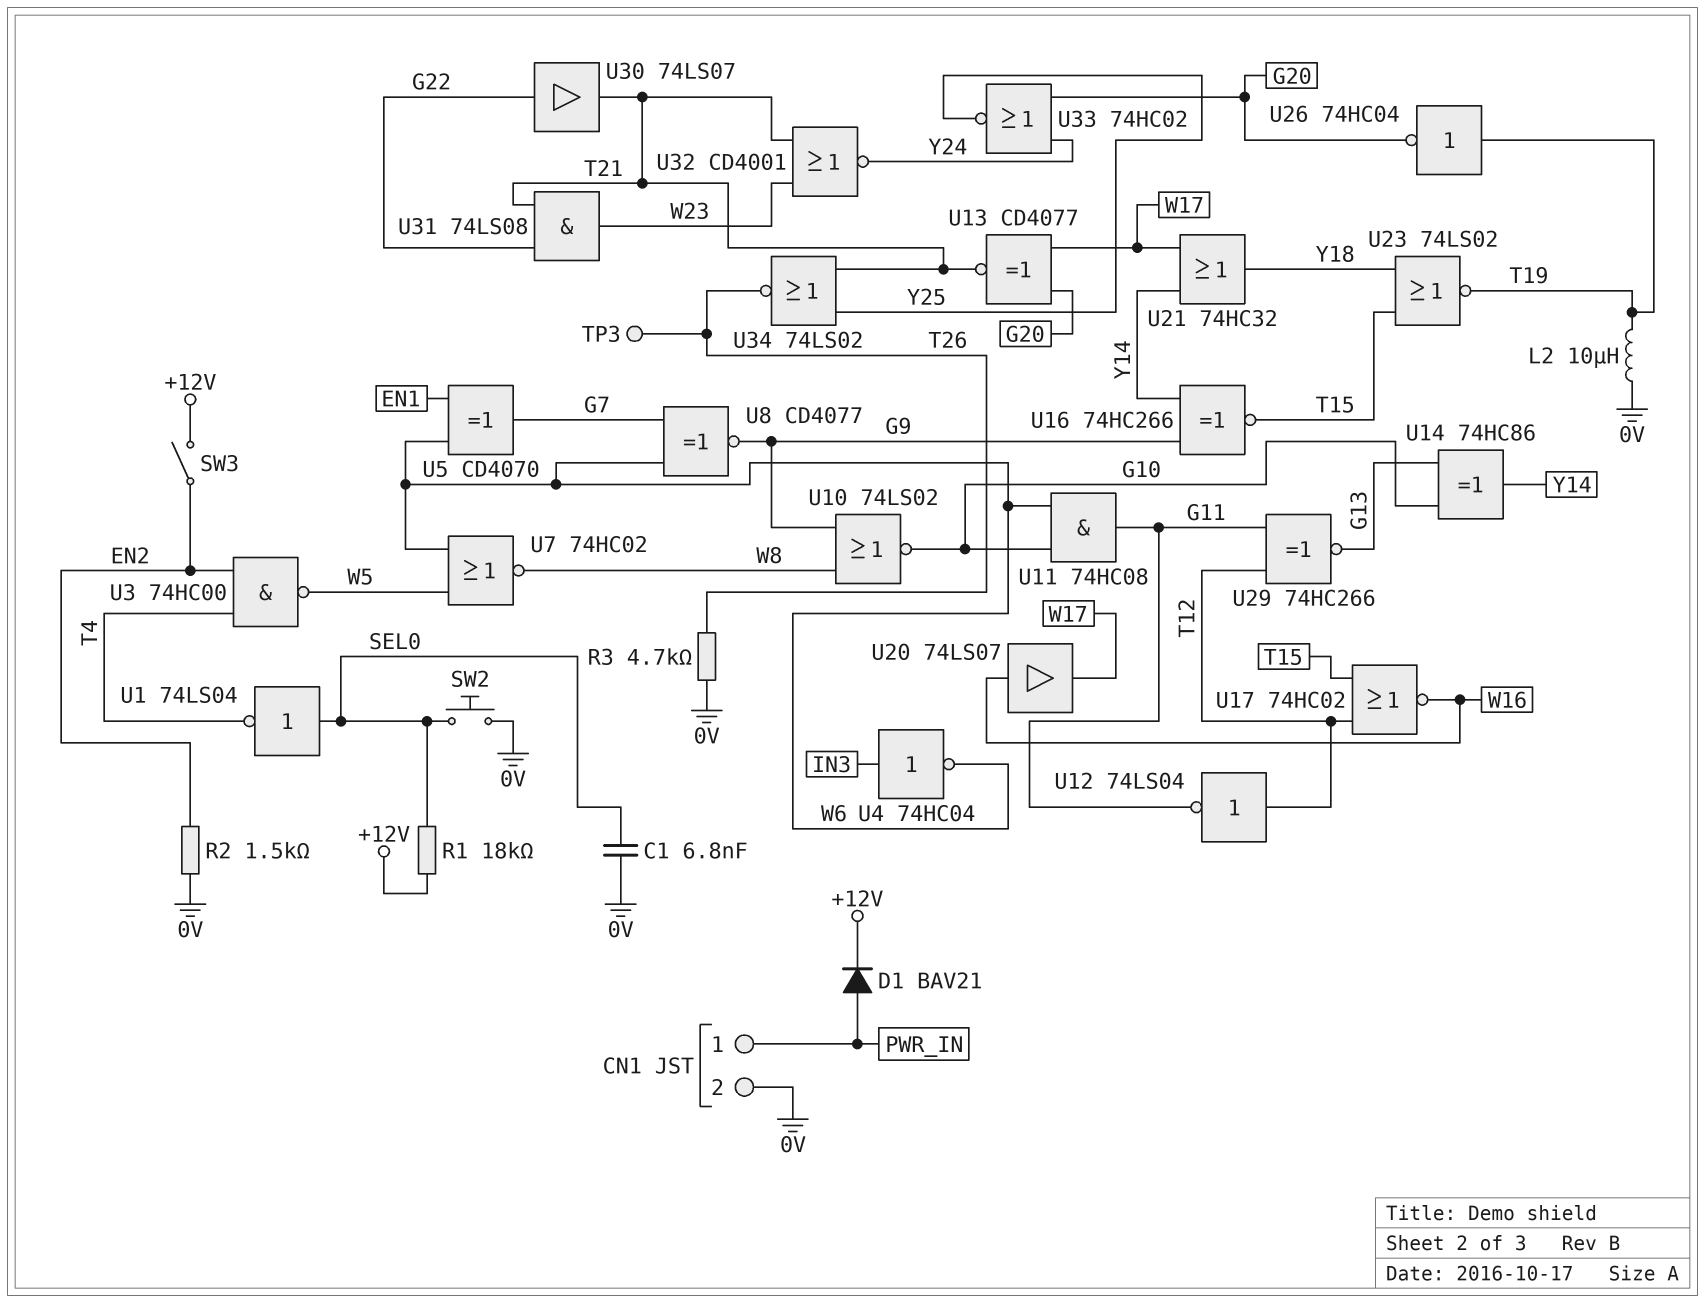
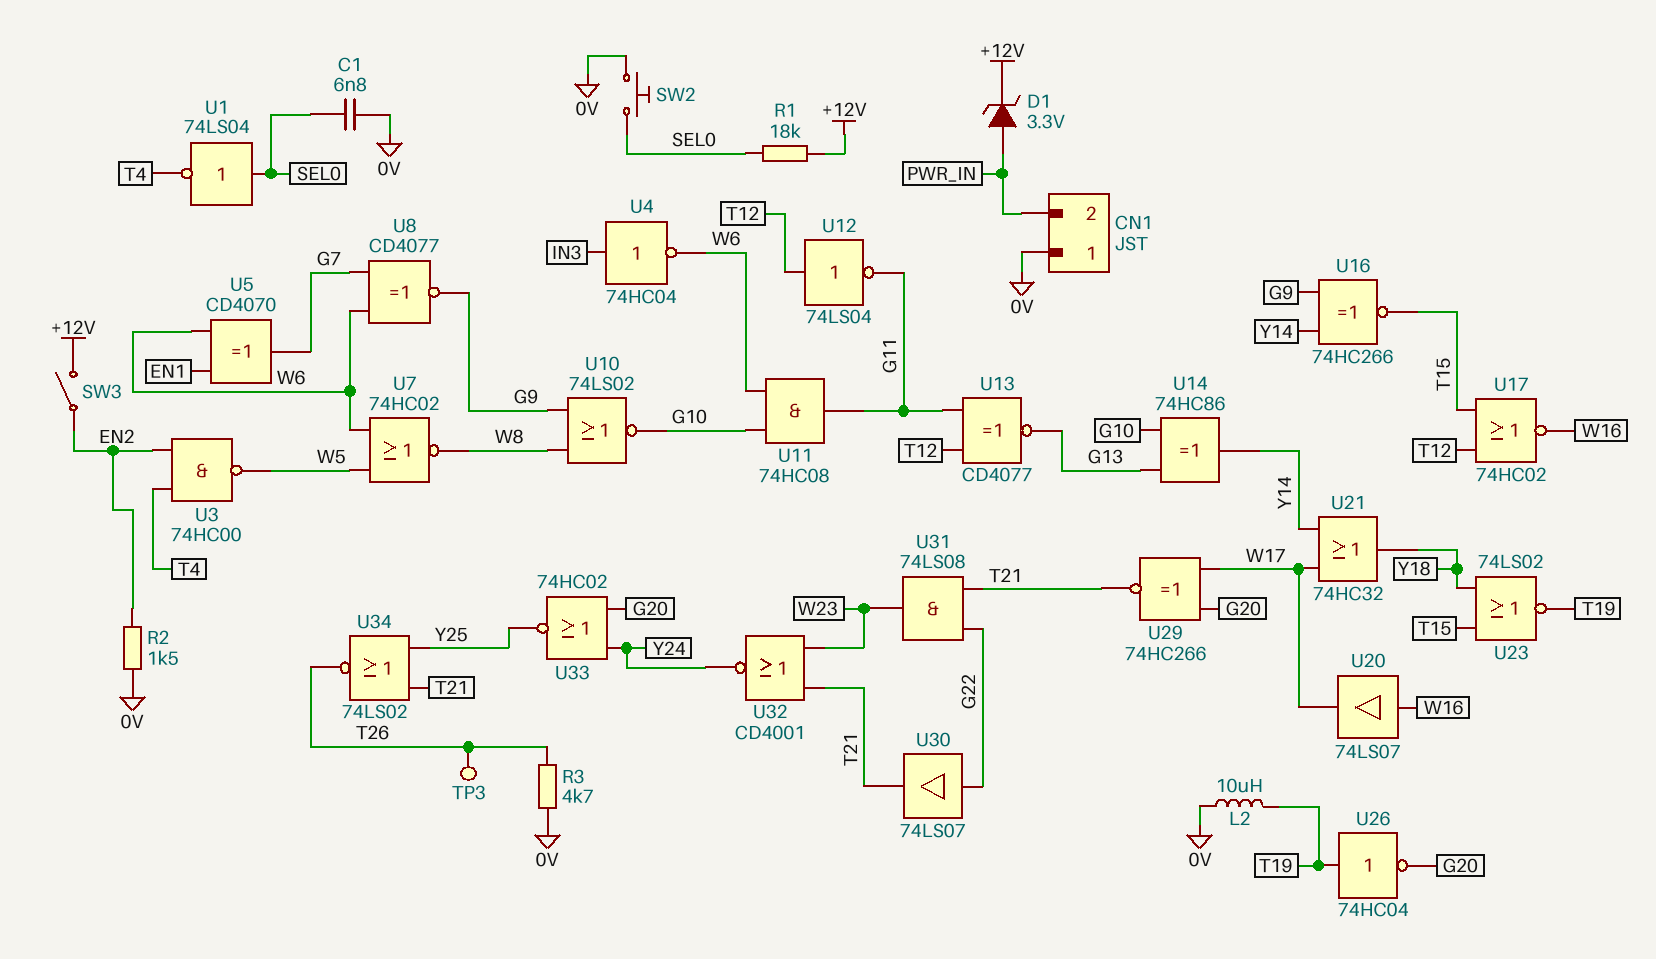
CN1 pin 1: PWR_IN -> 0V
CN1 pin 2: 0V -> PWR_IN
D1: diode BAV21 (A PWR_IN, K +12V) -> zener 3.3V (A PWR_IN, K +12V)
U13: XNOR CD4077 (in G20, in W17, out T21) -> XNOR CD4077 (in G11, in T12, out G13)
U29: XNOR 74HC266 (in G11, in T12, out G13) -> XNOR 74HC266 (in G20, in W17, out T21)

